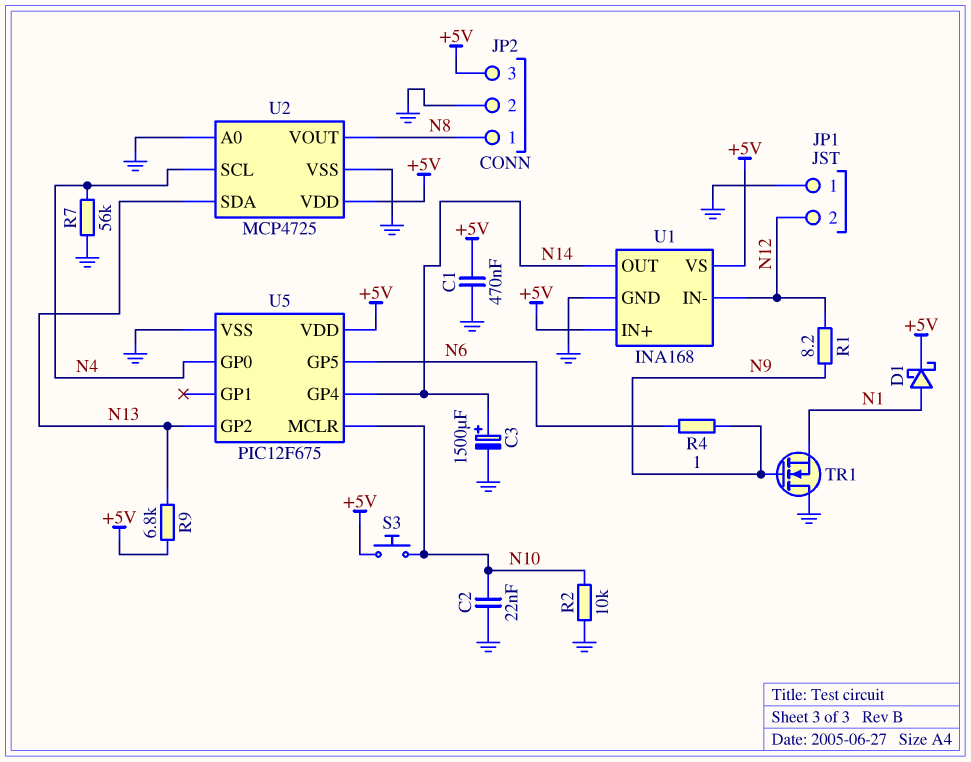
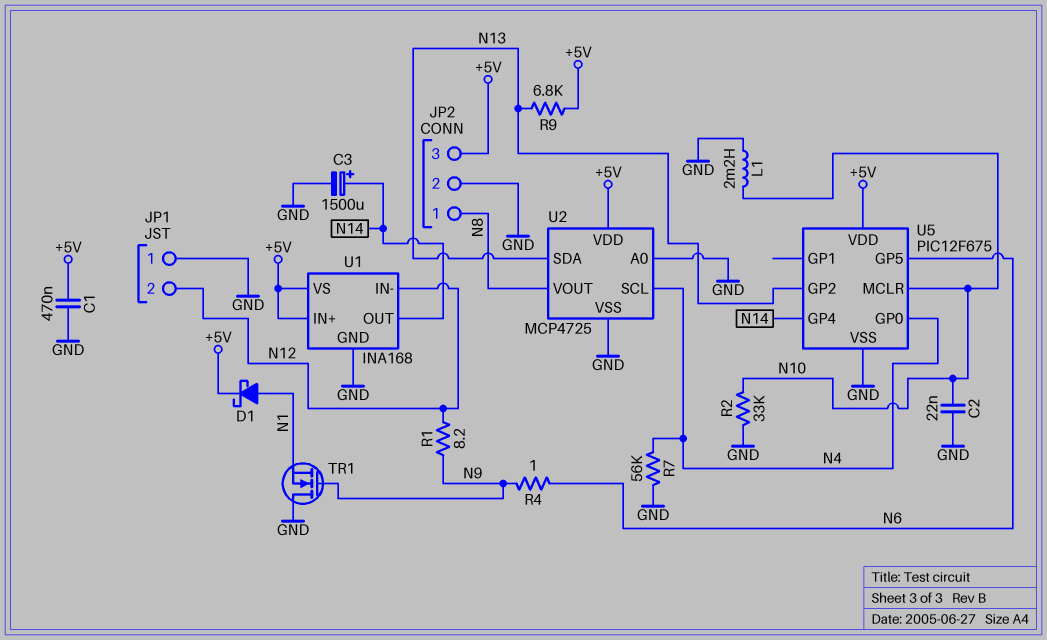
L1: none -> 2.2mH (GND, N10)
R2: 10k (GND, N10) -> 33k (GND, N10)
S3: button (+5V, N10) -> none

